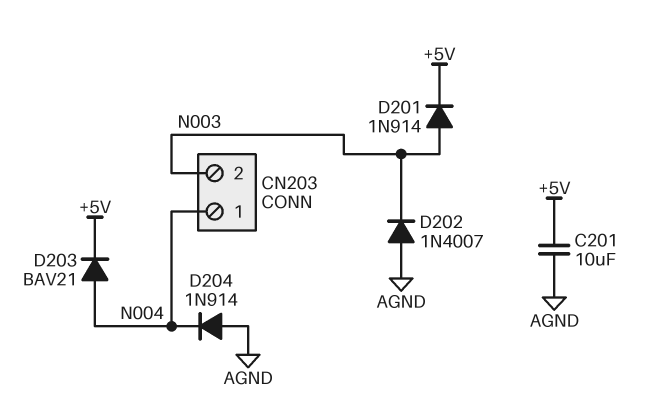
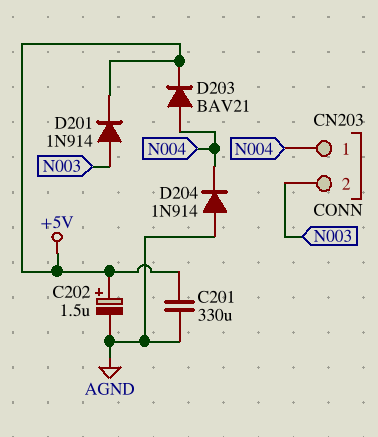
C201: 10uF (+5V, AGND) -> 330uF (+5V, AGND)
C202: none -> 1.5uF (plus +5V, minus AGND)
D202: diode 1N4007 (A AGND, K N003) -> none

